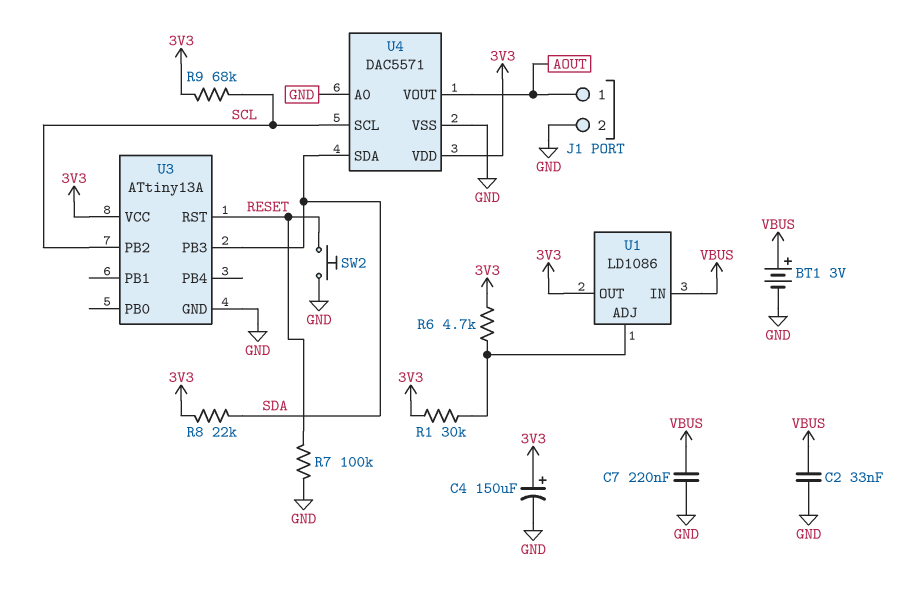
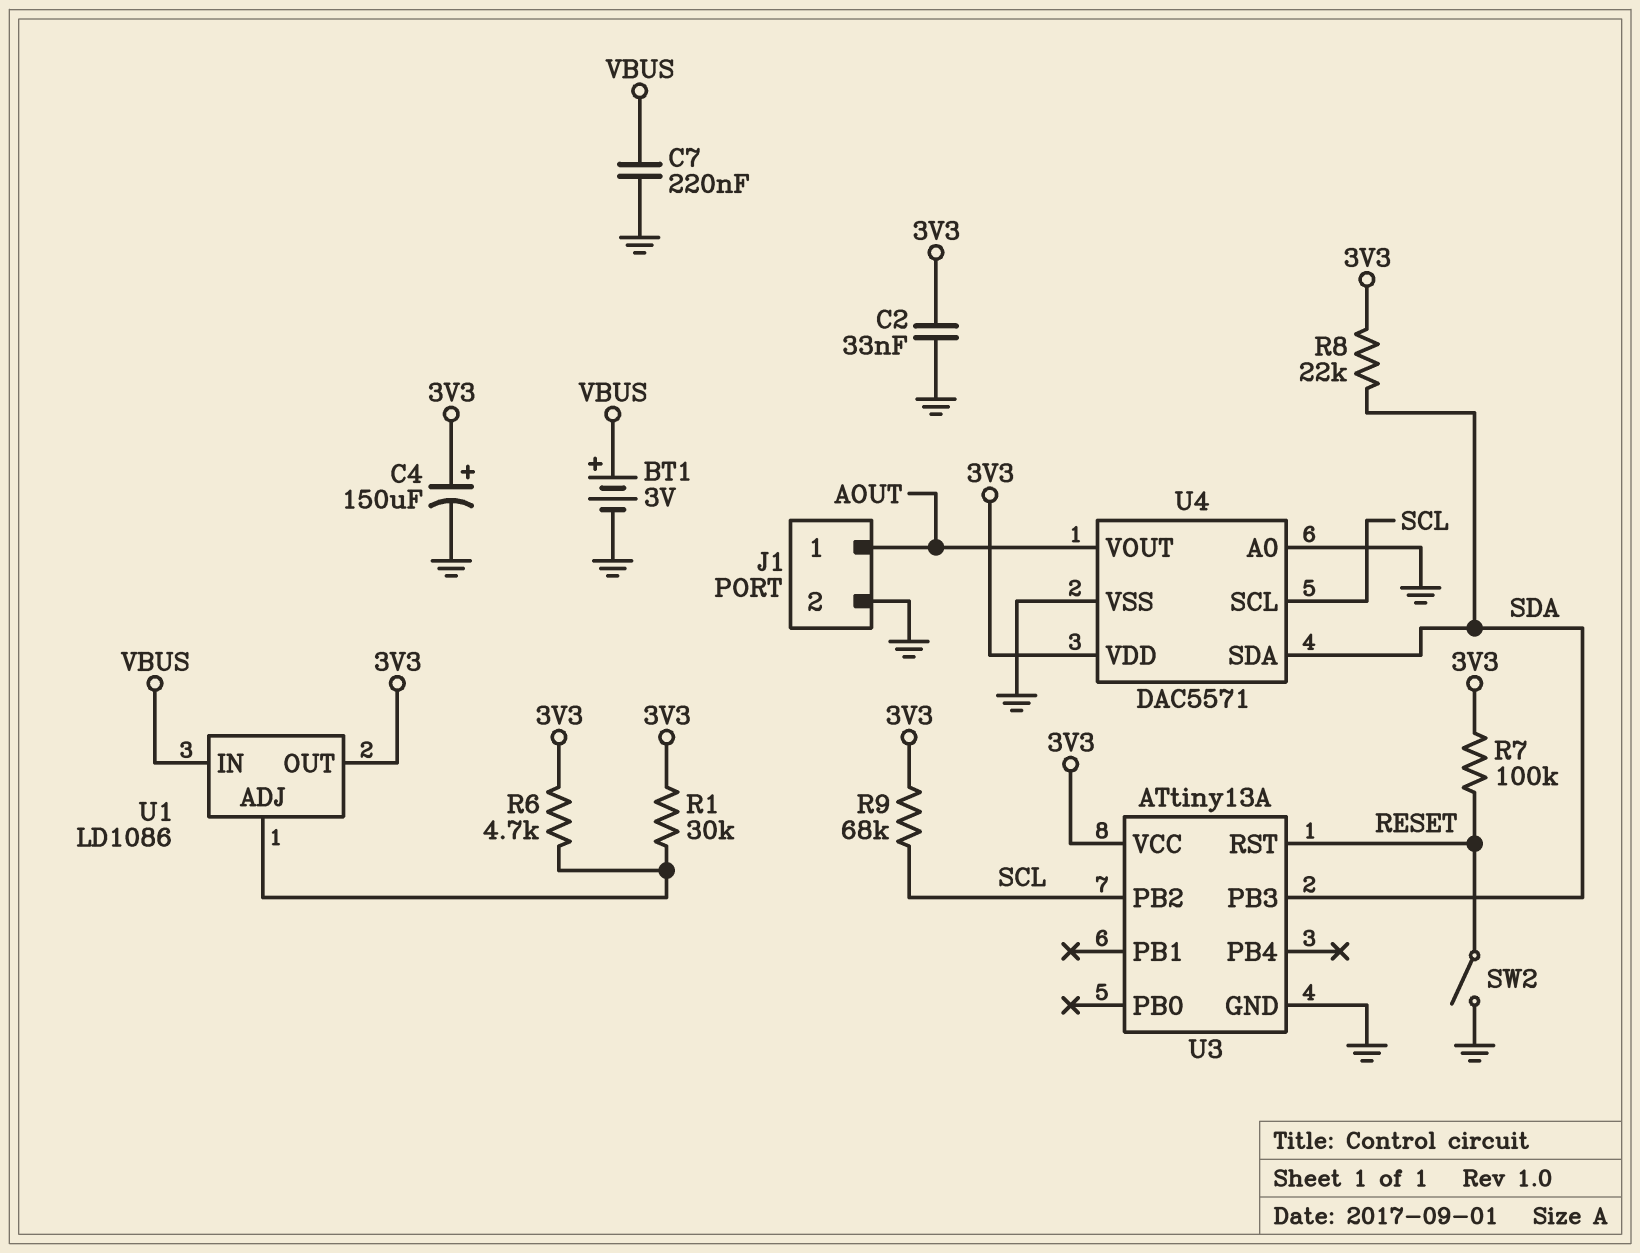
C2: 33nF (GND, VBUS) -> 33nF (3V3, GND)
R7: 100k (GND, RESET) -> 100k (3V3, RESET)
SW2: button (GND, RESET) -> switch (GND, RESET)

